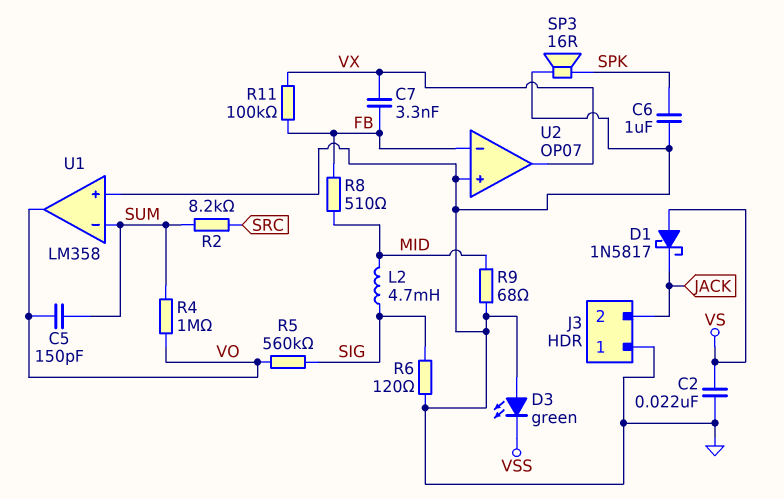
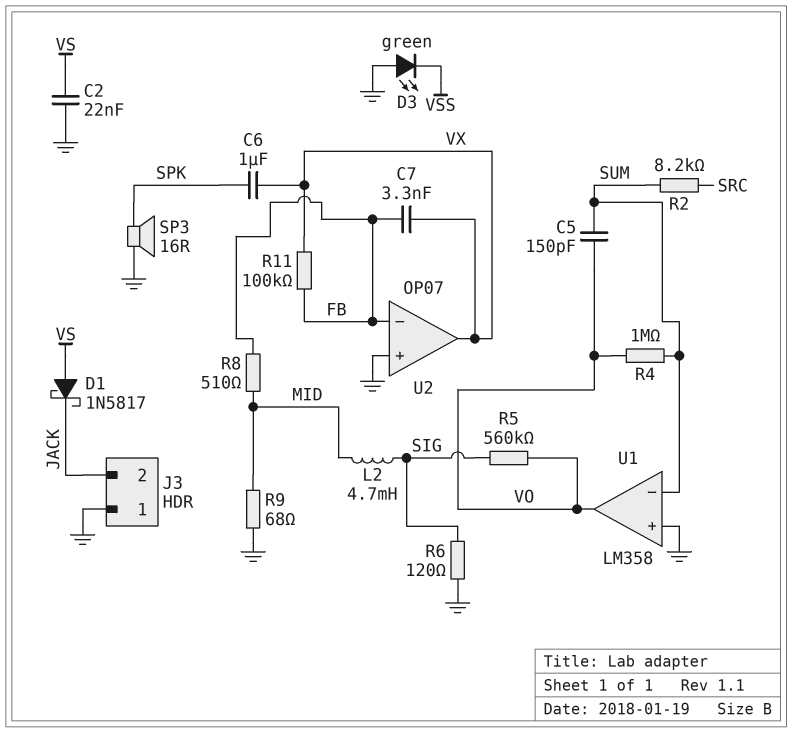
C6: 1uF (GND, SPK) -> 1uF (SPK, VX)

